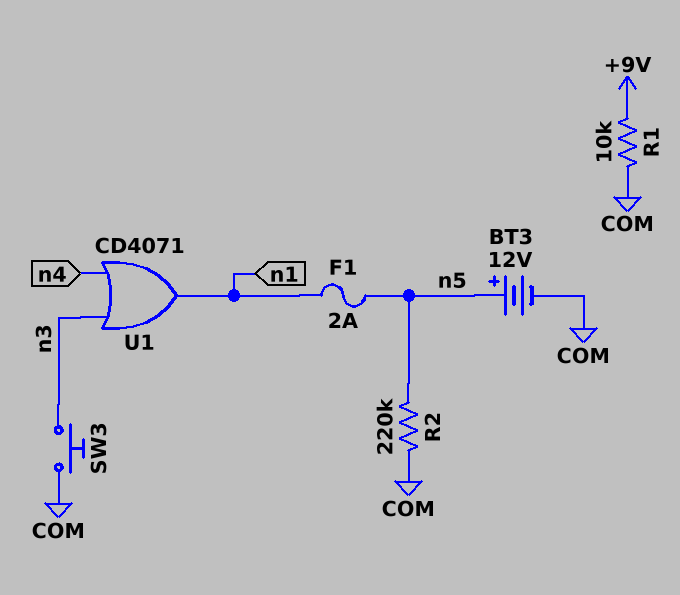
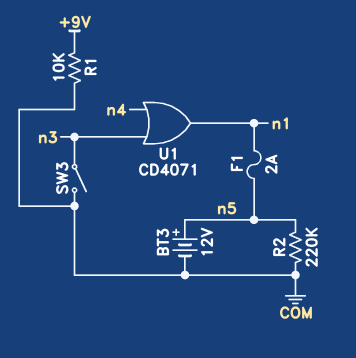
SW3: button (COM, n3) -> switch (COM, n3)

